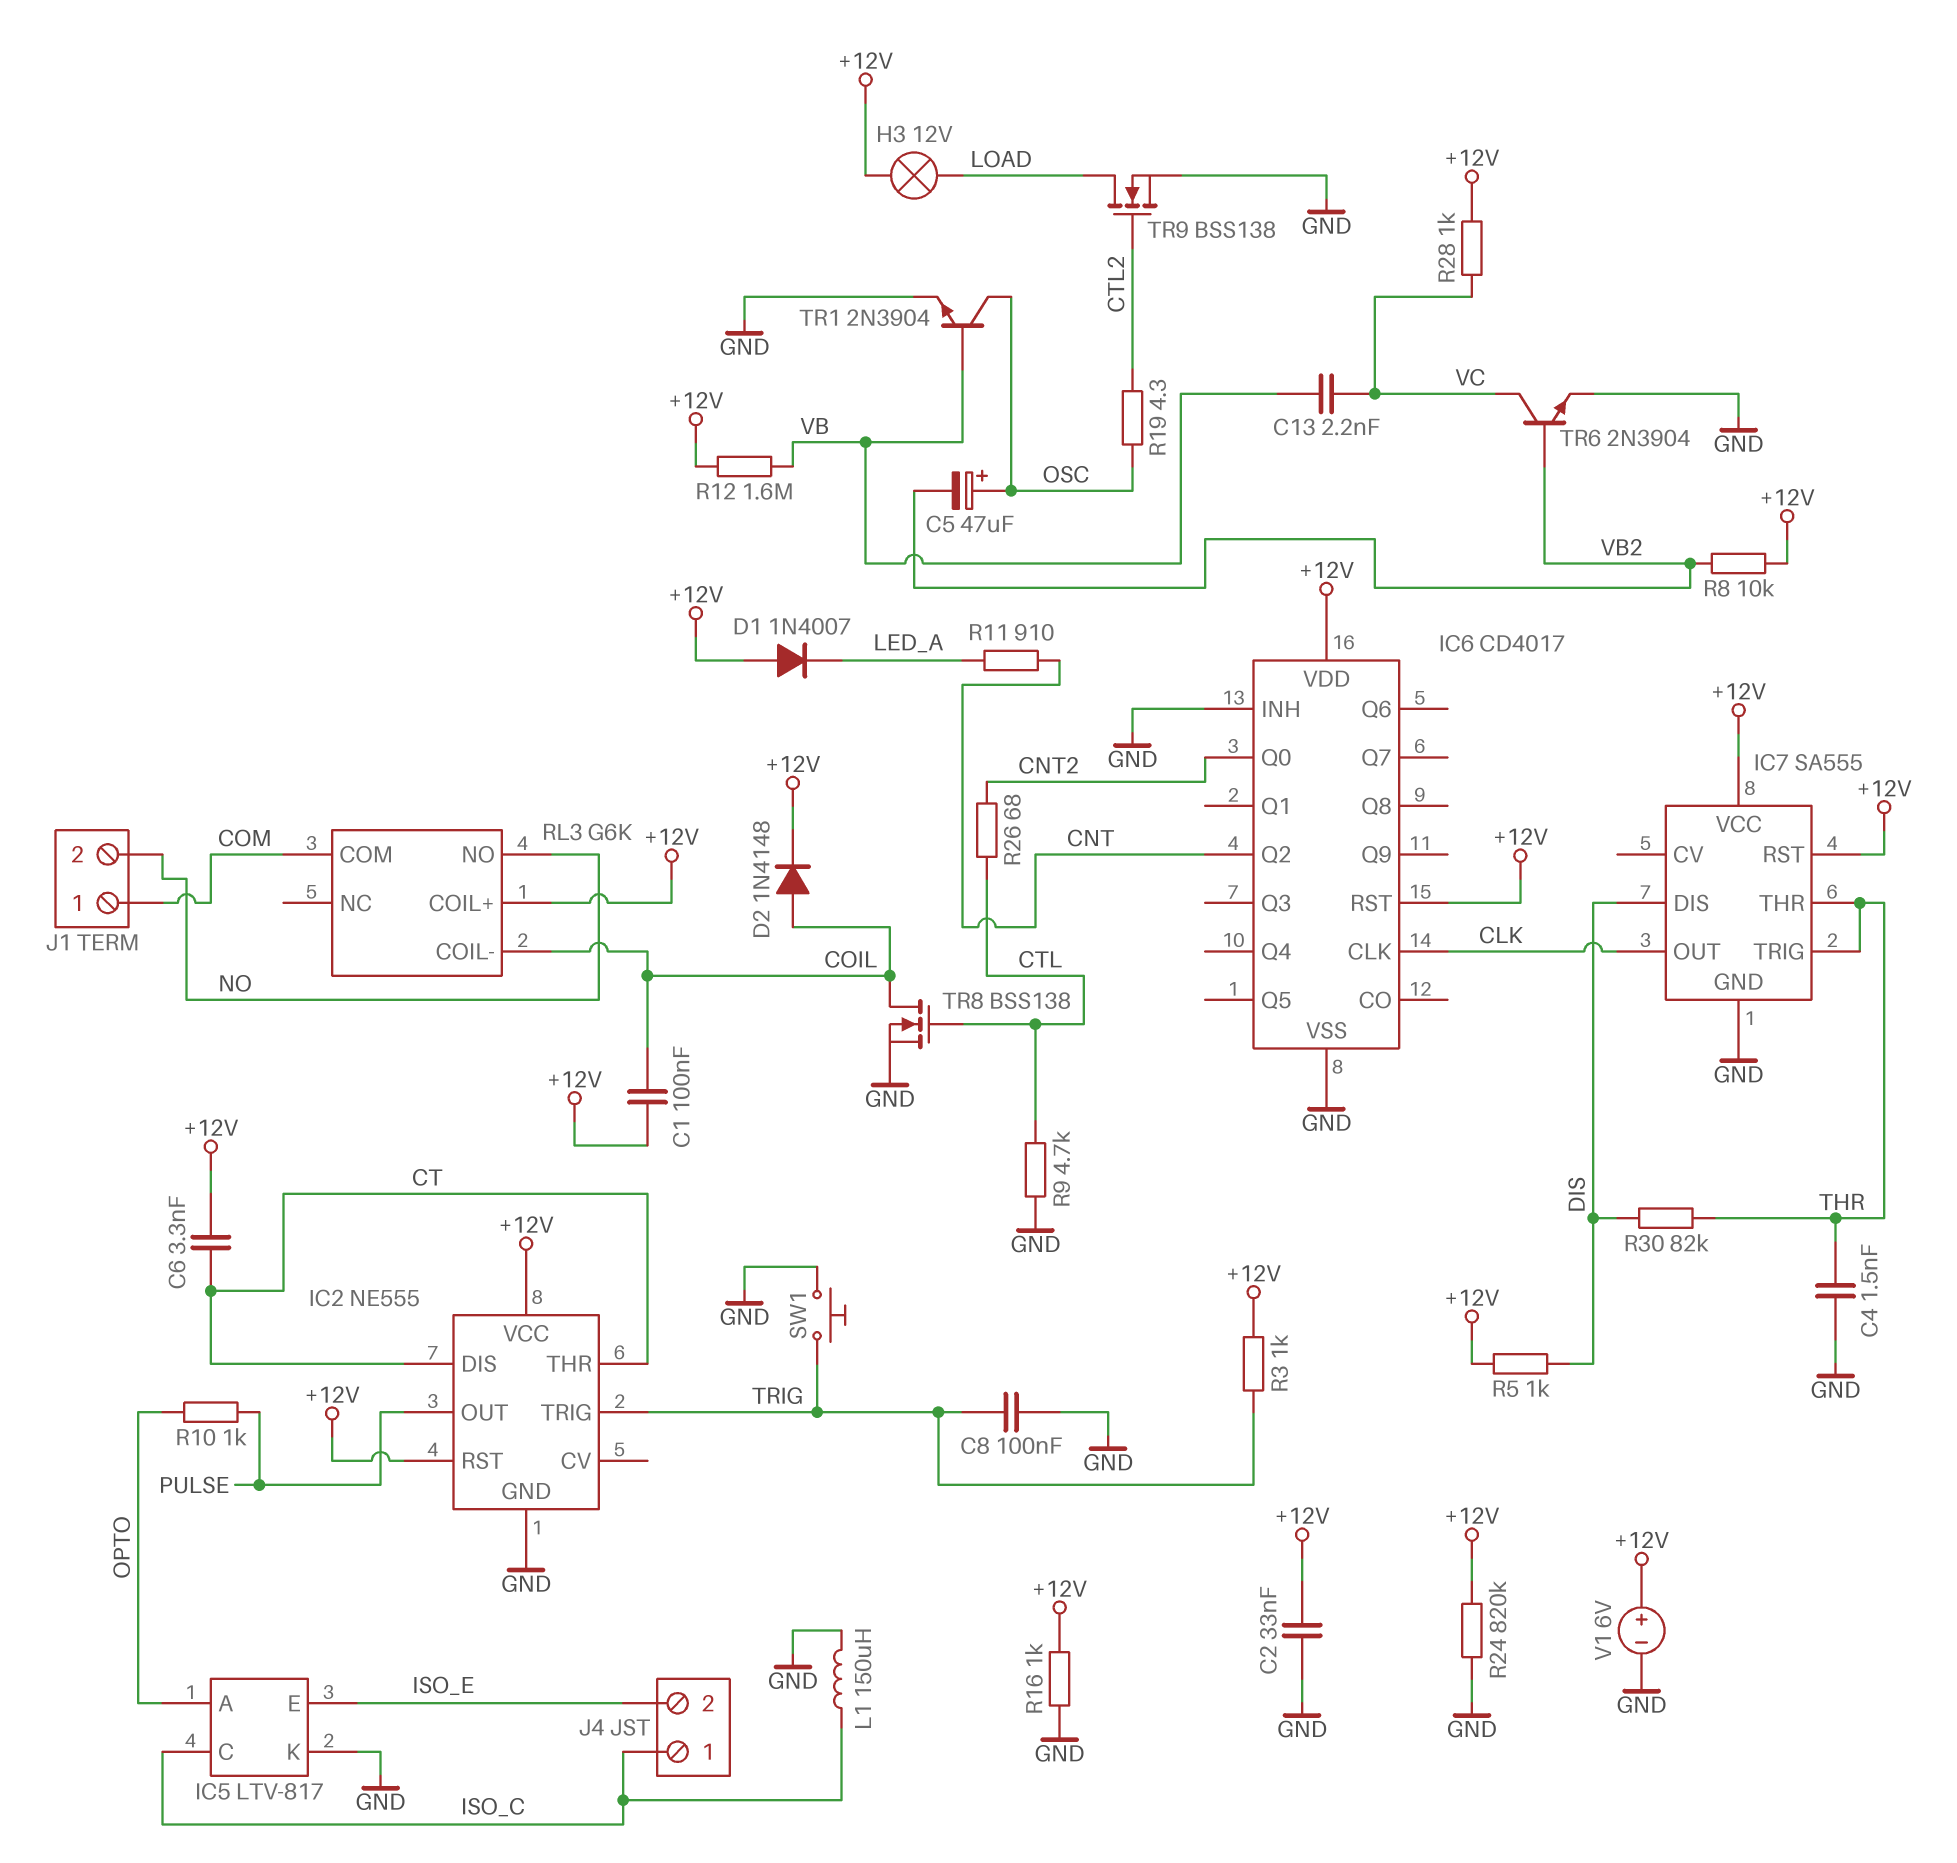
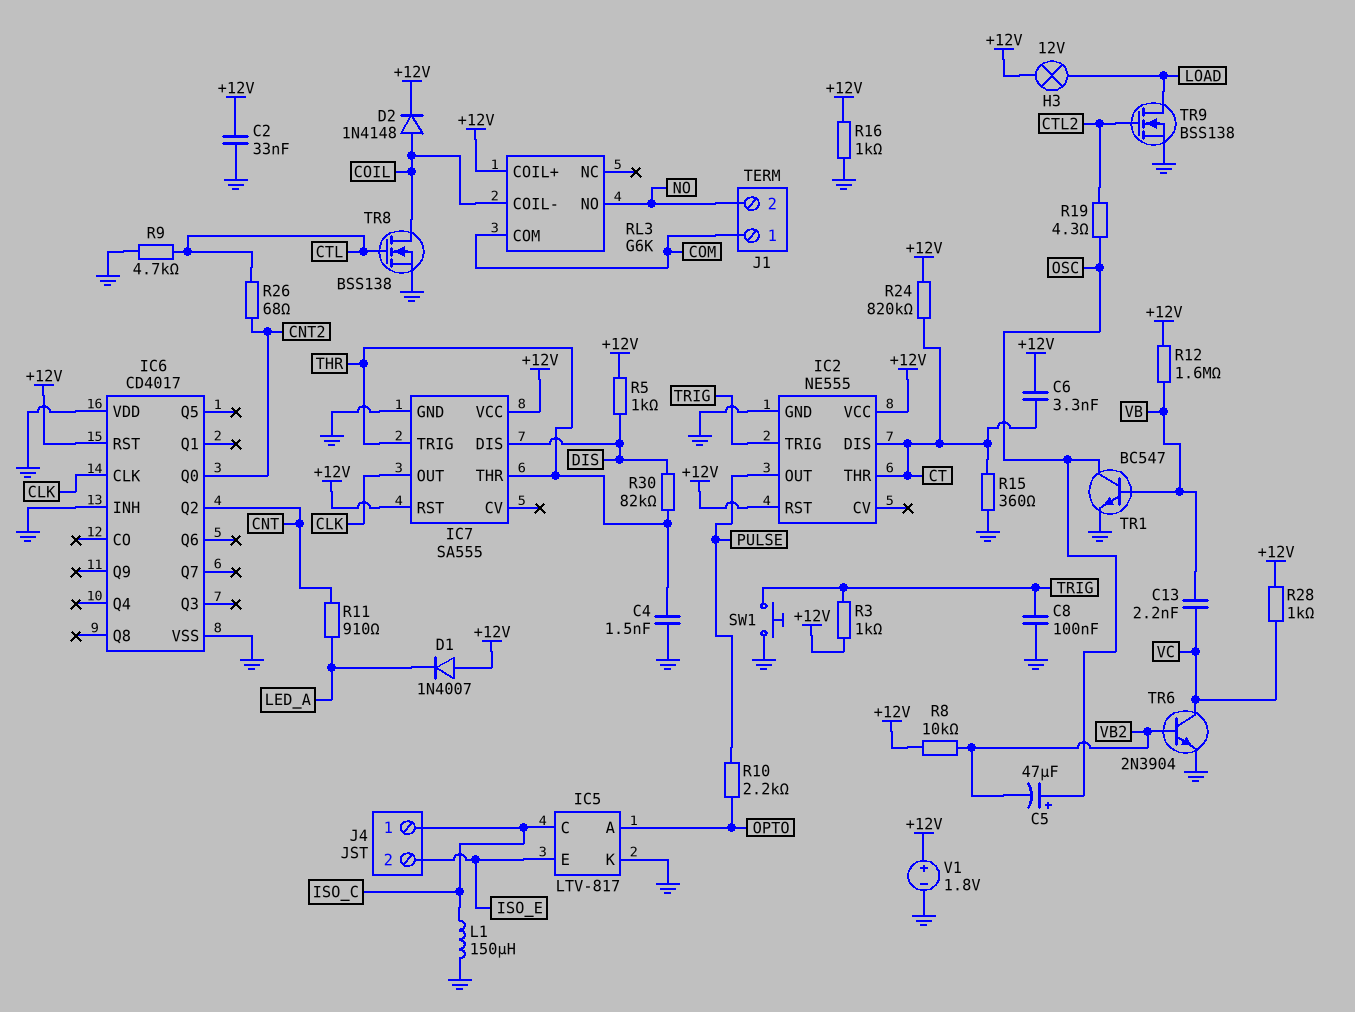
C1: 100nF (+12V, COIL) -> none
IC6 pin VDD: +12V -> GND
R10: 1k (OPTO, PULSE) -> 2.2k (OPTO, PULSE)
R15: none -> 360 (CT, GND)
R24: 820k (+12V, GND) -> 820k (+12V, CT)
TR1: NPN 2N3904 (B VB, C OSC, E GND) -> NPN BC547 (B VB, C OSC, E GND)
V1: 6V (plus +12V, minus GND) -> 1.8V (plus +12V, minus GND)

